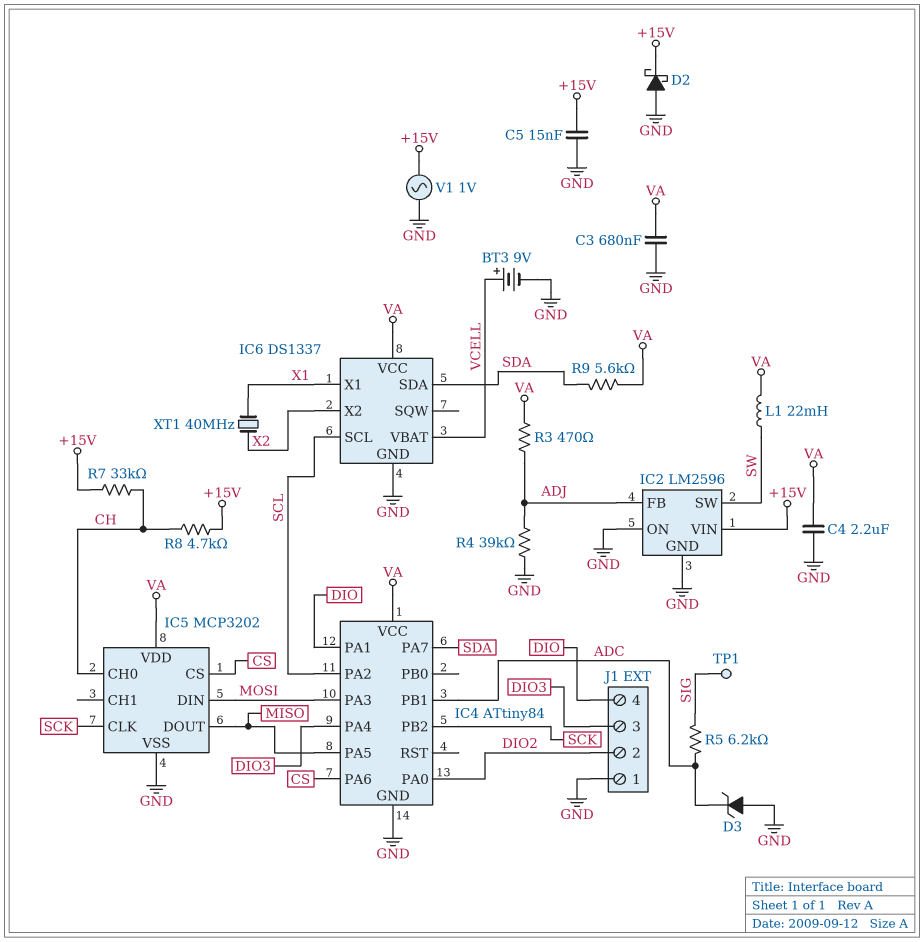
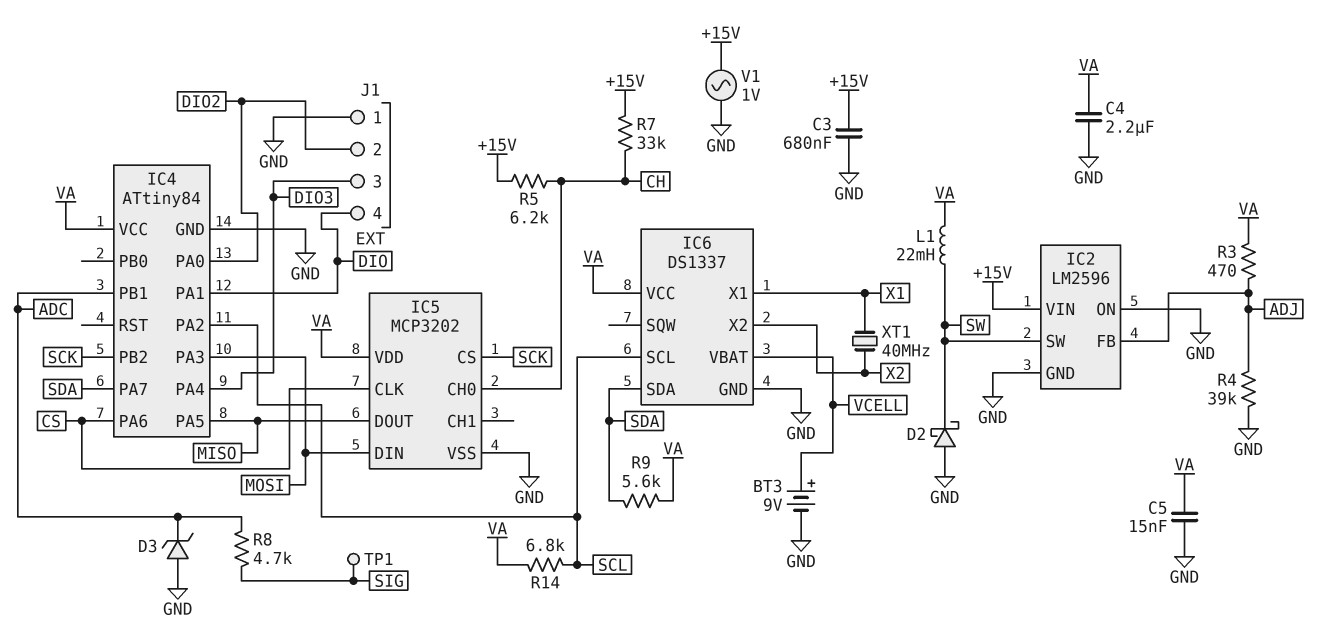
C3: 680nF (GND, VA) -> 680nF (+15V, GND)
C5: 15nF (+15V, GND) -> 15nF (GND, VA)
D2: schottky (A GND, K +15V) -> schottky (A GND, K SW)
IC5 pin CLK: SCK -> CS
IC5 pin CS: CS -> SCK
R5: 6.2k (ADC, SIG) -> 6.2k (+15V, CH)
R8: 4.7k (+15V, CH) -> 4.7k (ADC, SIG)
R14: none -> 6.8k (SCL, VA)

